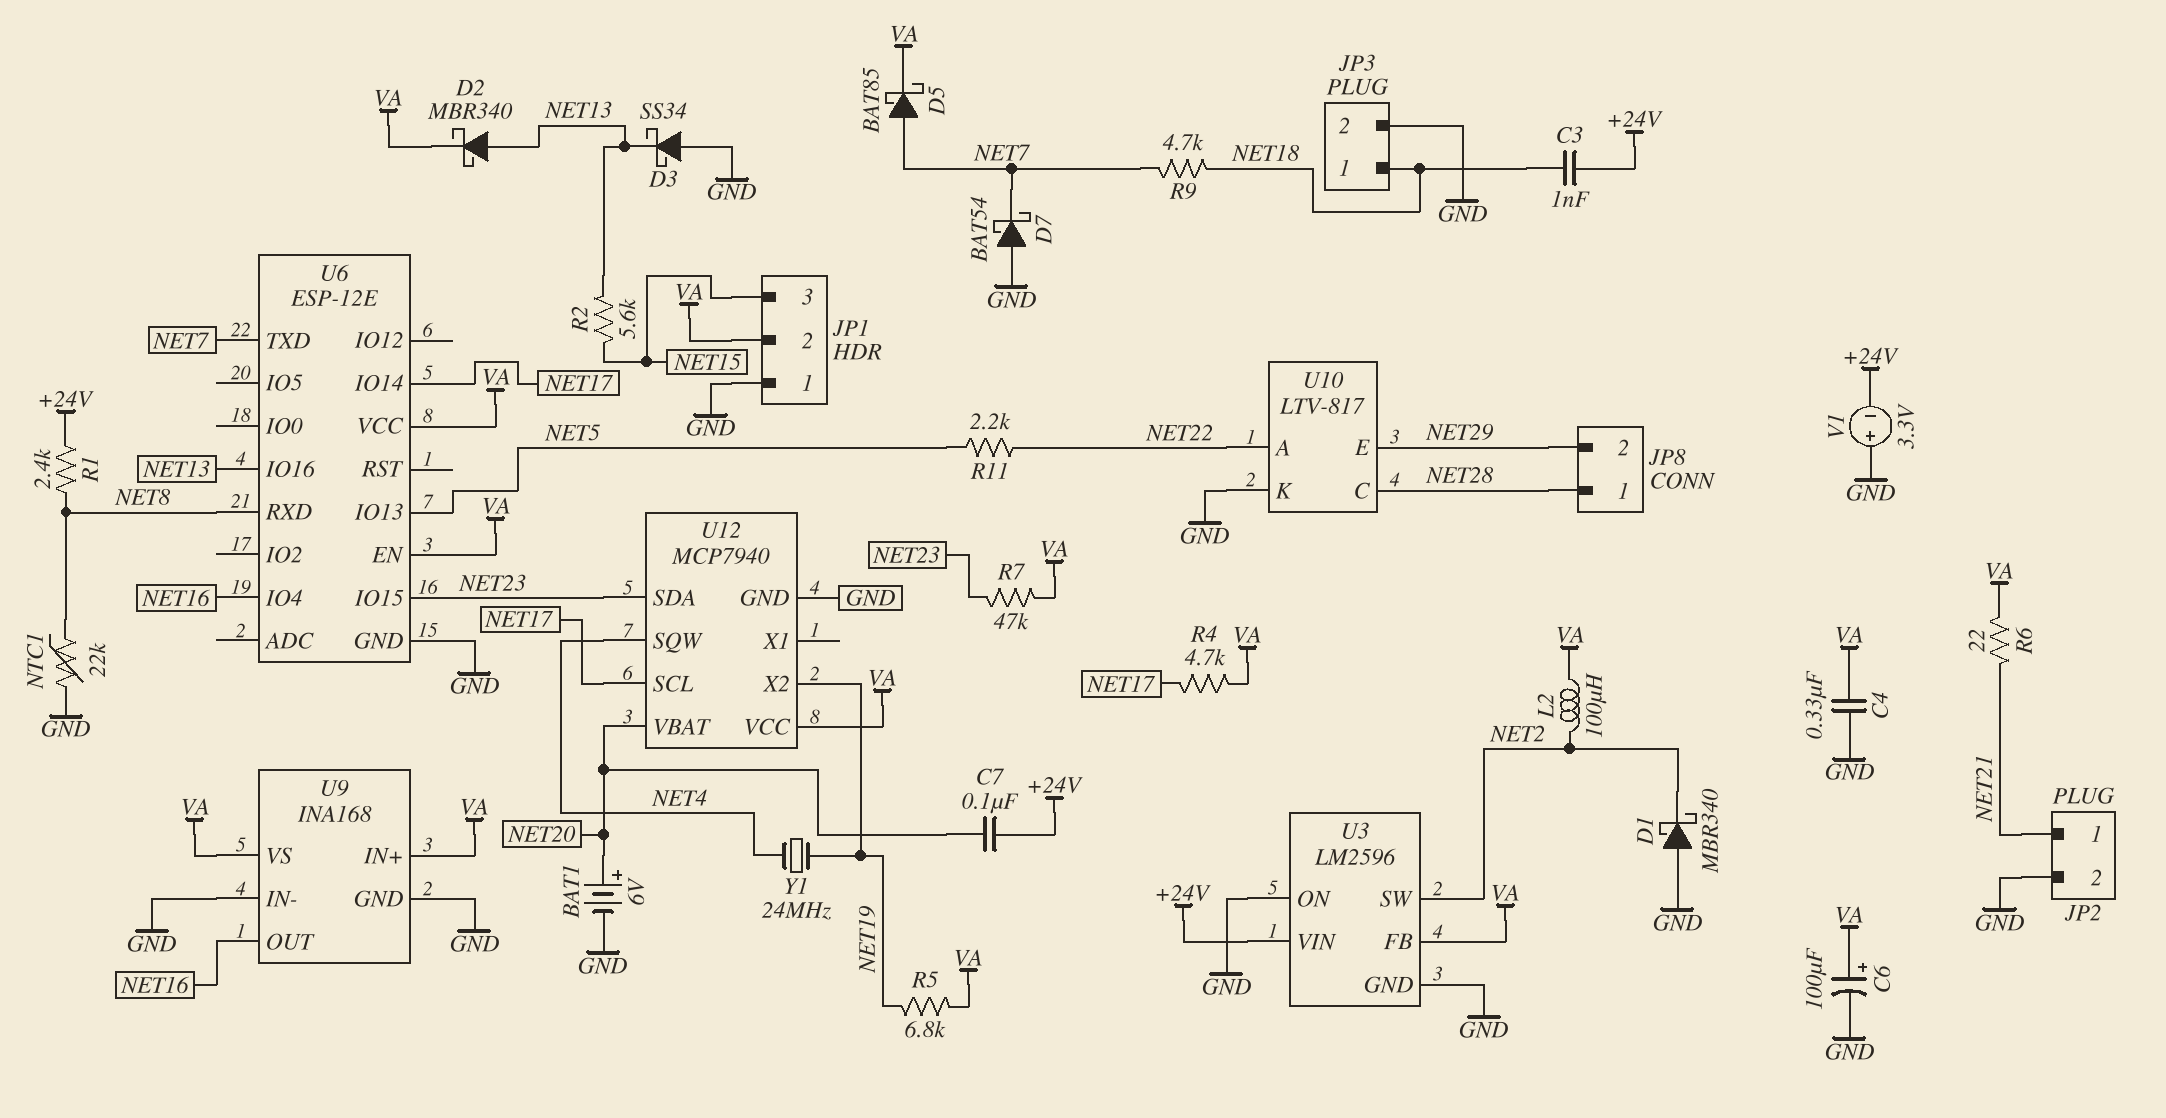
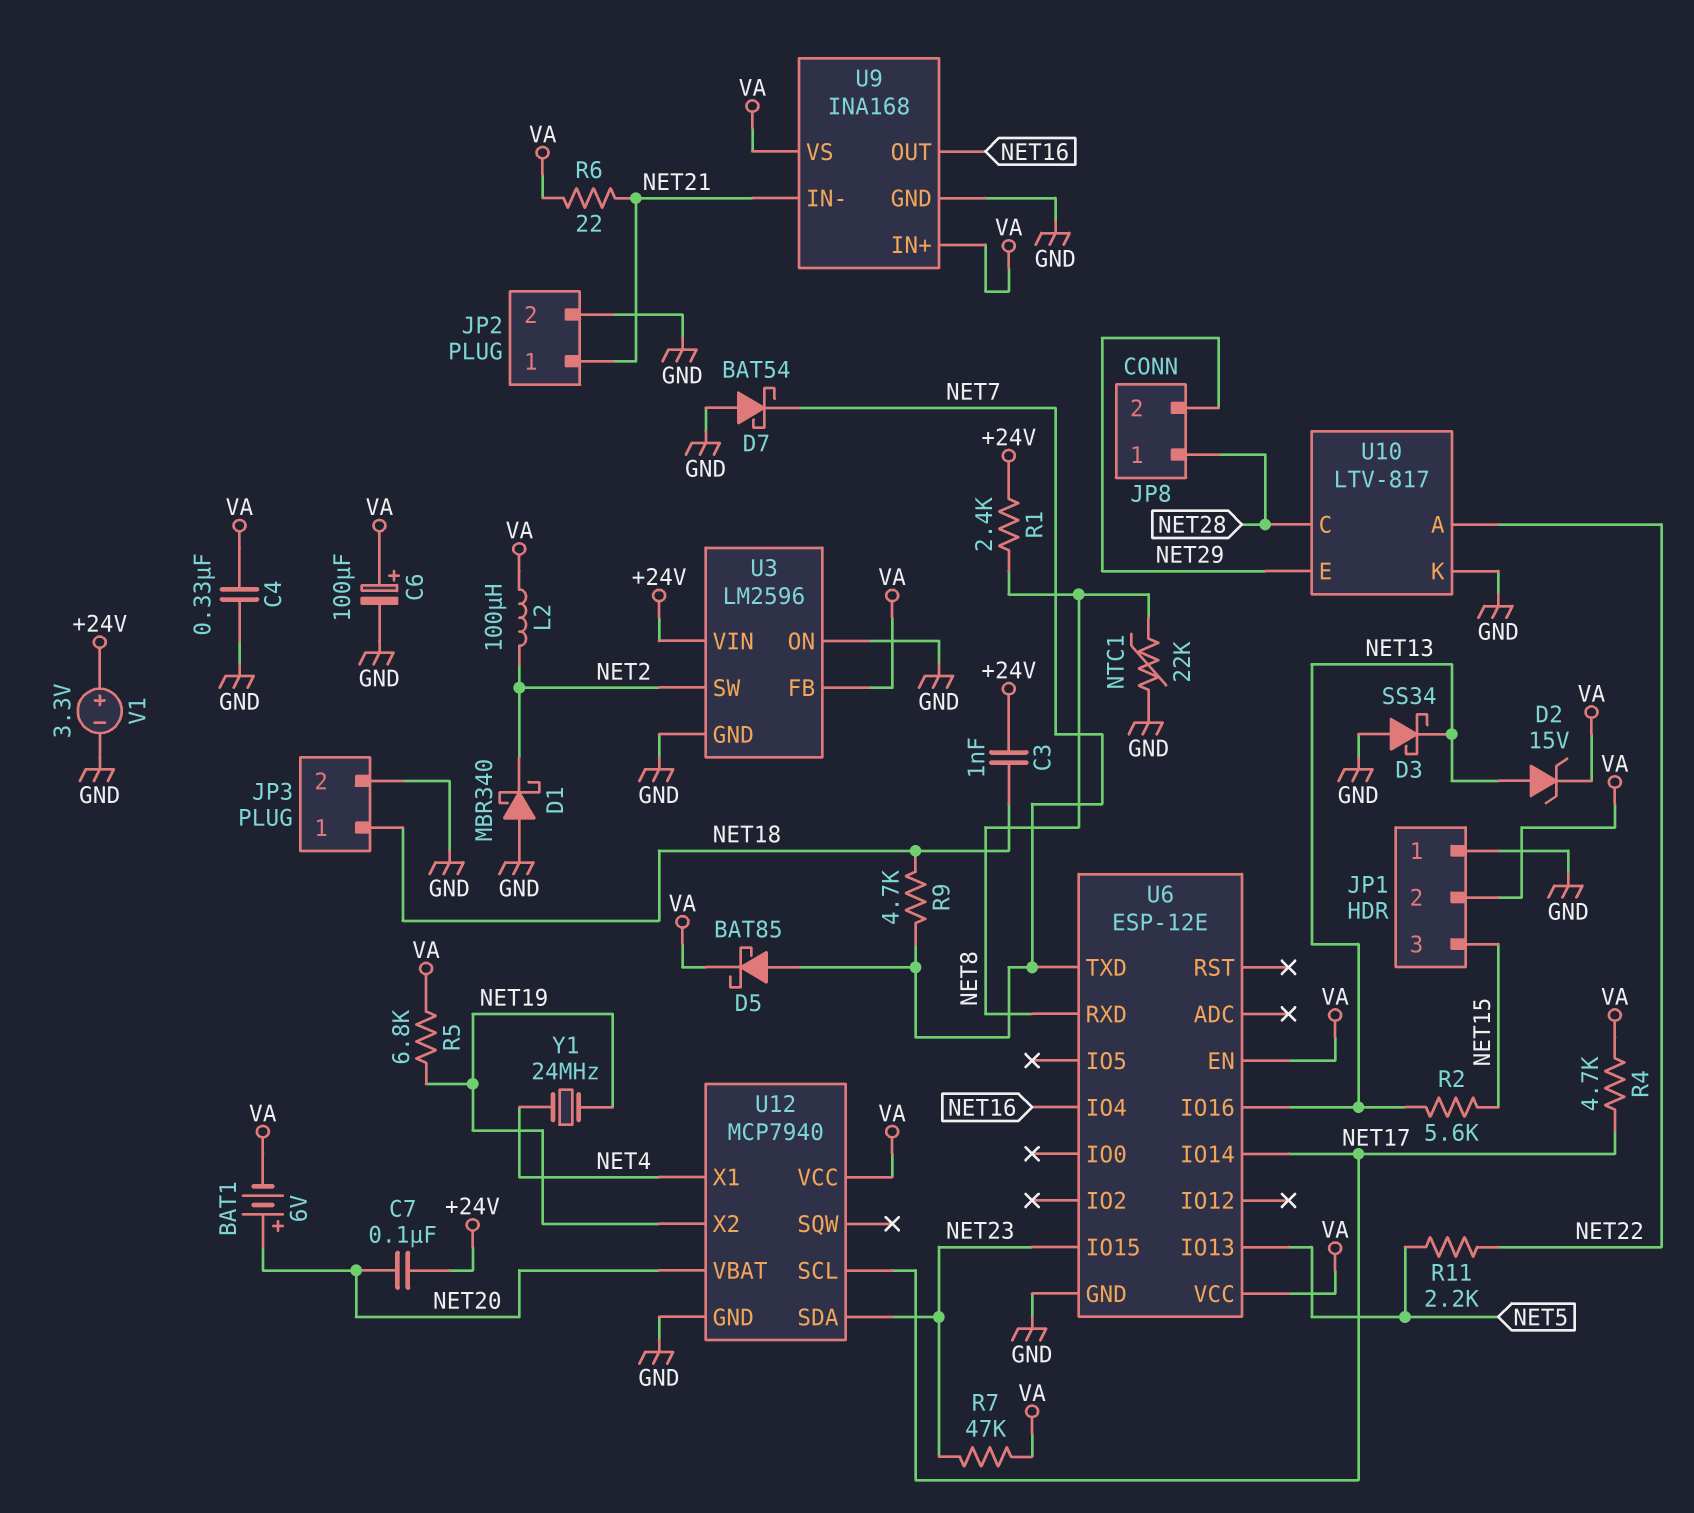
BAT1: 6V (plus NET20, minus GND) -> 6V (plus NET20, minus VA)
D2: schottky MBR340 (A NET13, K VA) -> zener 15V (A NET13, K VA)
U9 pin IN-: GND -> NET21
U12 pin SQW: NET4 -> none
U12 pin X1: none -> NET4
V1: 3.3V (plus GND, minus +24V) -> 3.3V (plus +24V, minus GND)

